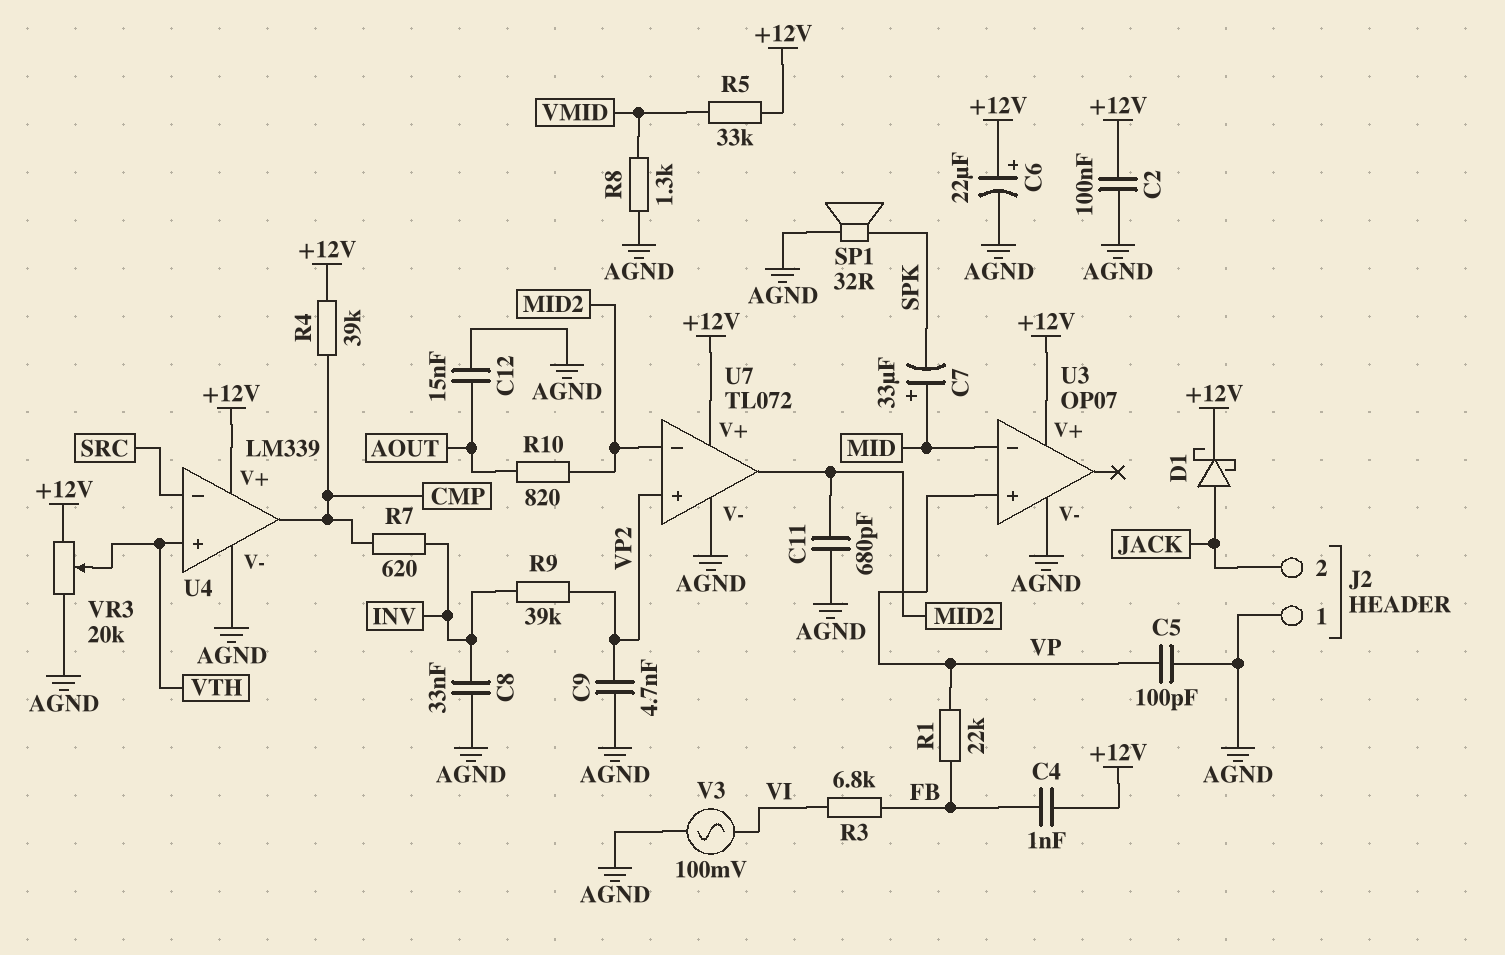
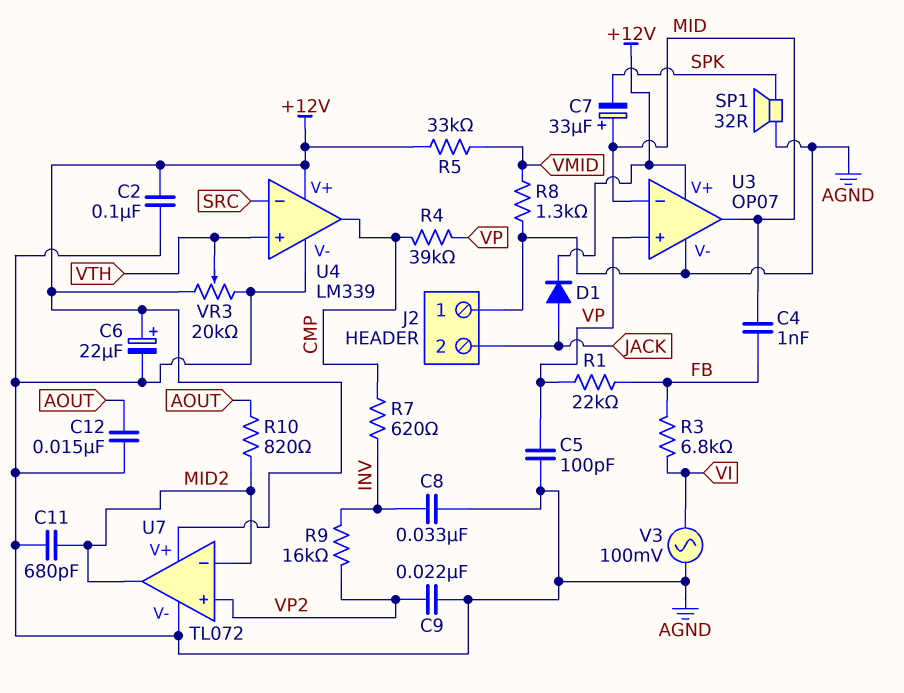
C4: 1nF (+12V, FB) -> 1nF (FB, MID)
C9: 4.7nF (AGND, VP2) -> 22nF (AGND, VP2)
D1: schottky (A JACK, K +12V) -> diode (A JACK, K +12V)
R4: 39k (+12V, CMP) -> 39k (CMP, VP)
R9: 39k (INV, VP2) -> 16k (INV, VP2)
U3 pin out: none -> MID

